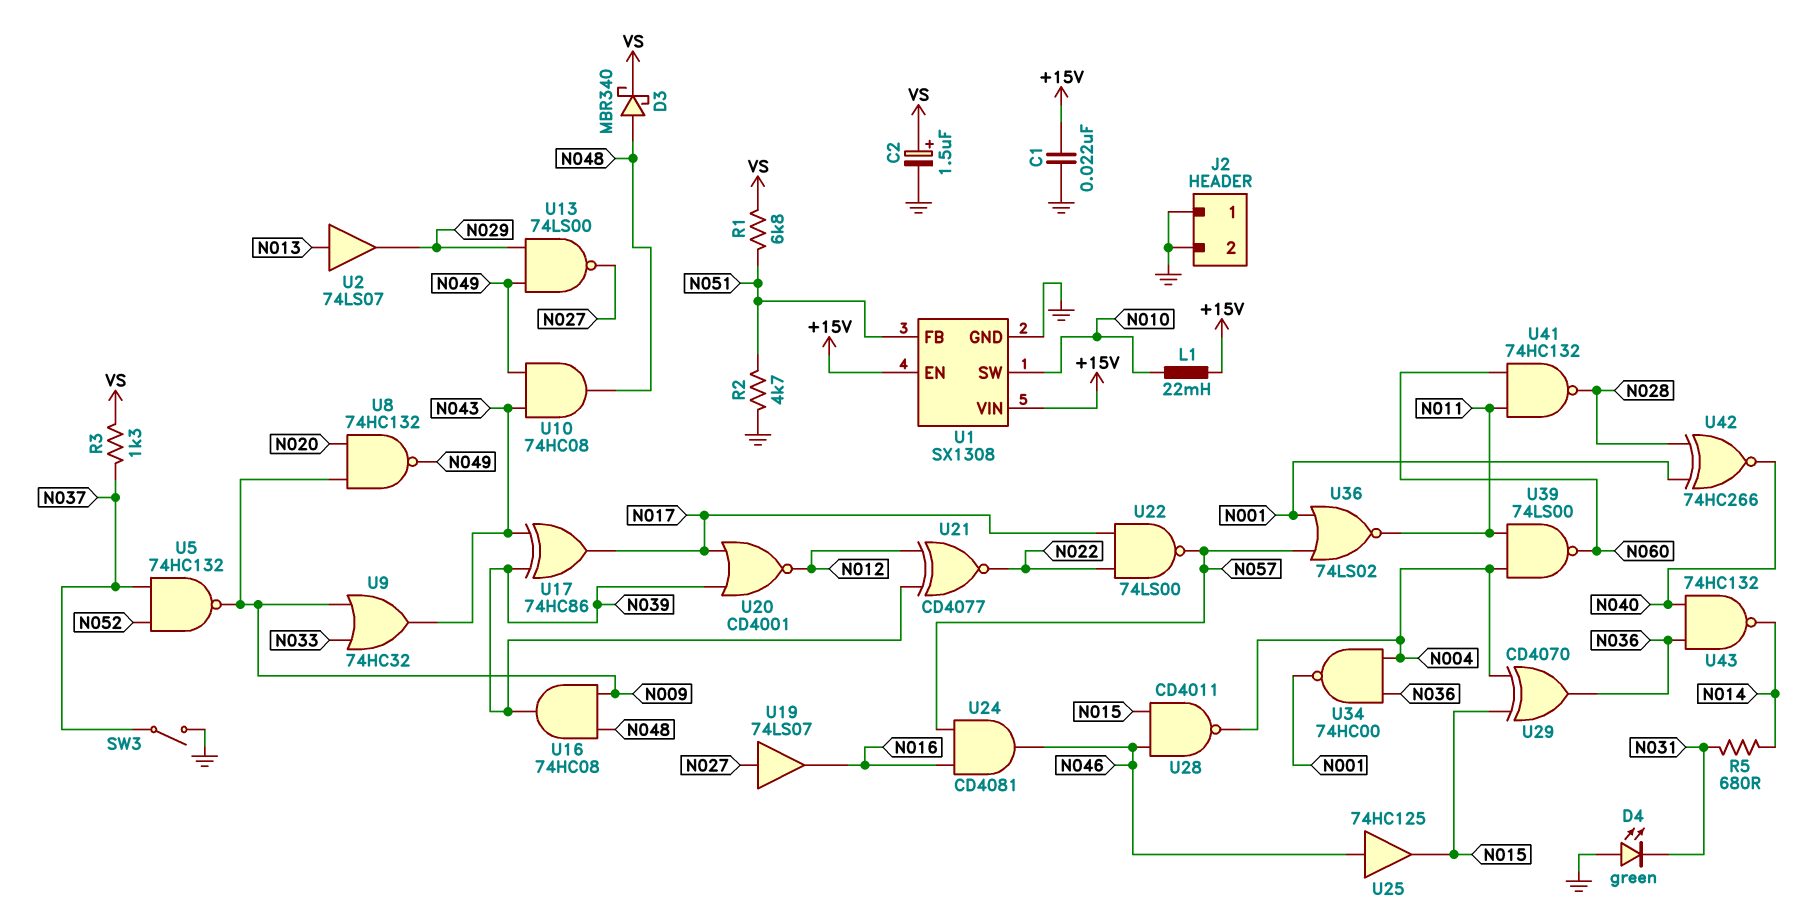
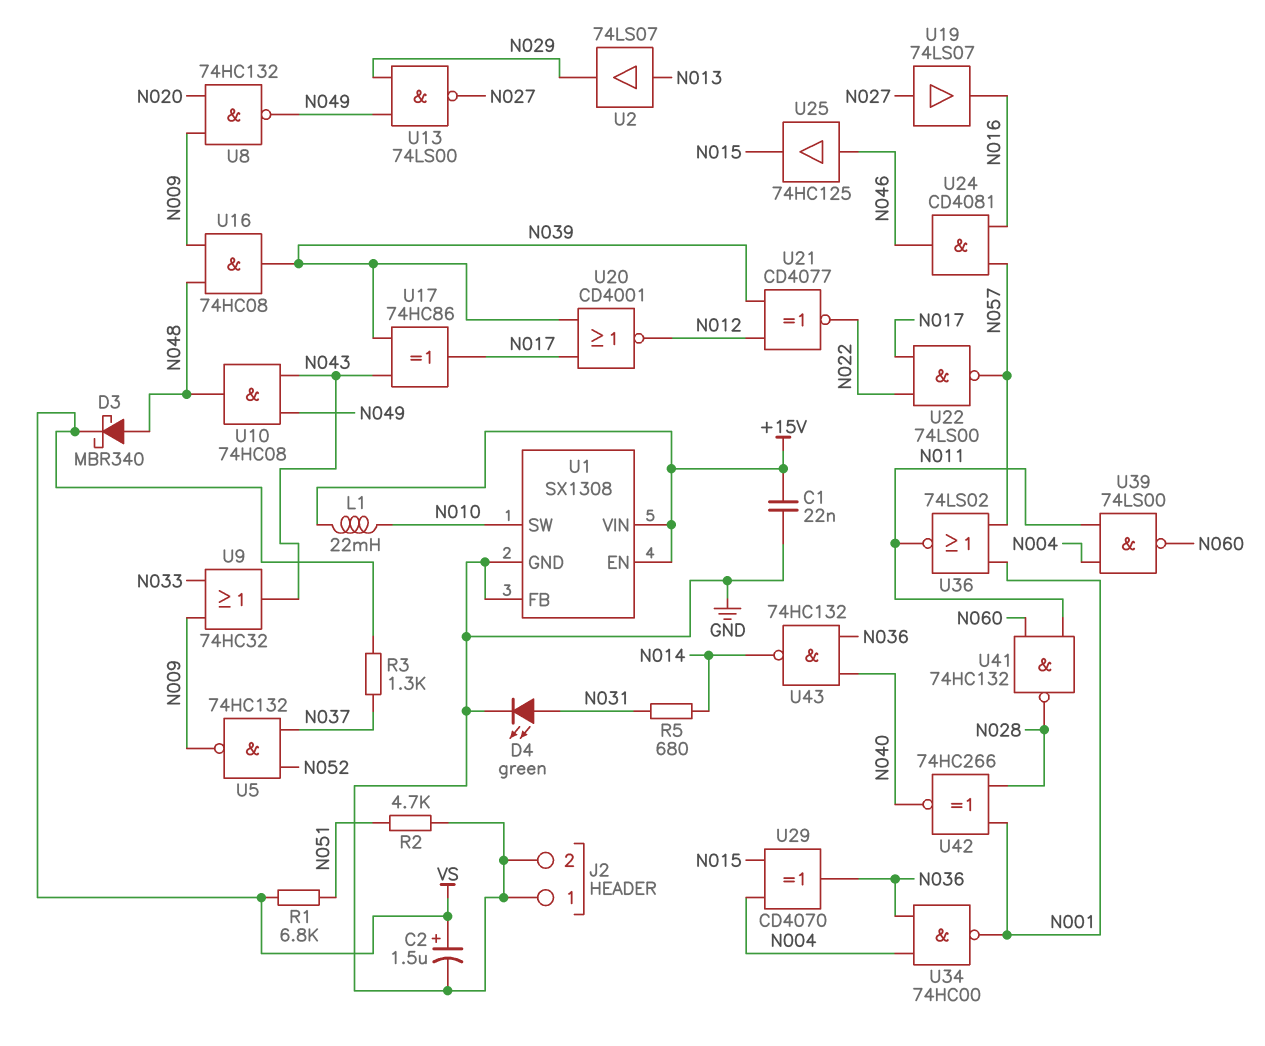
D4: LED green (A GND, K N031) -> LED green (A N031, K GND)
SW3: switch (GND, N037) -> none
U1 pin FB: N051 -> GND
U28: NAND CD4011 (in N015, in N046, out N004) -> none

